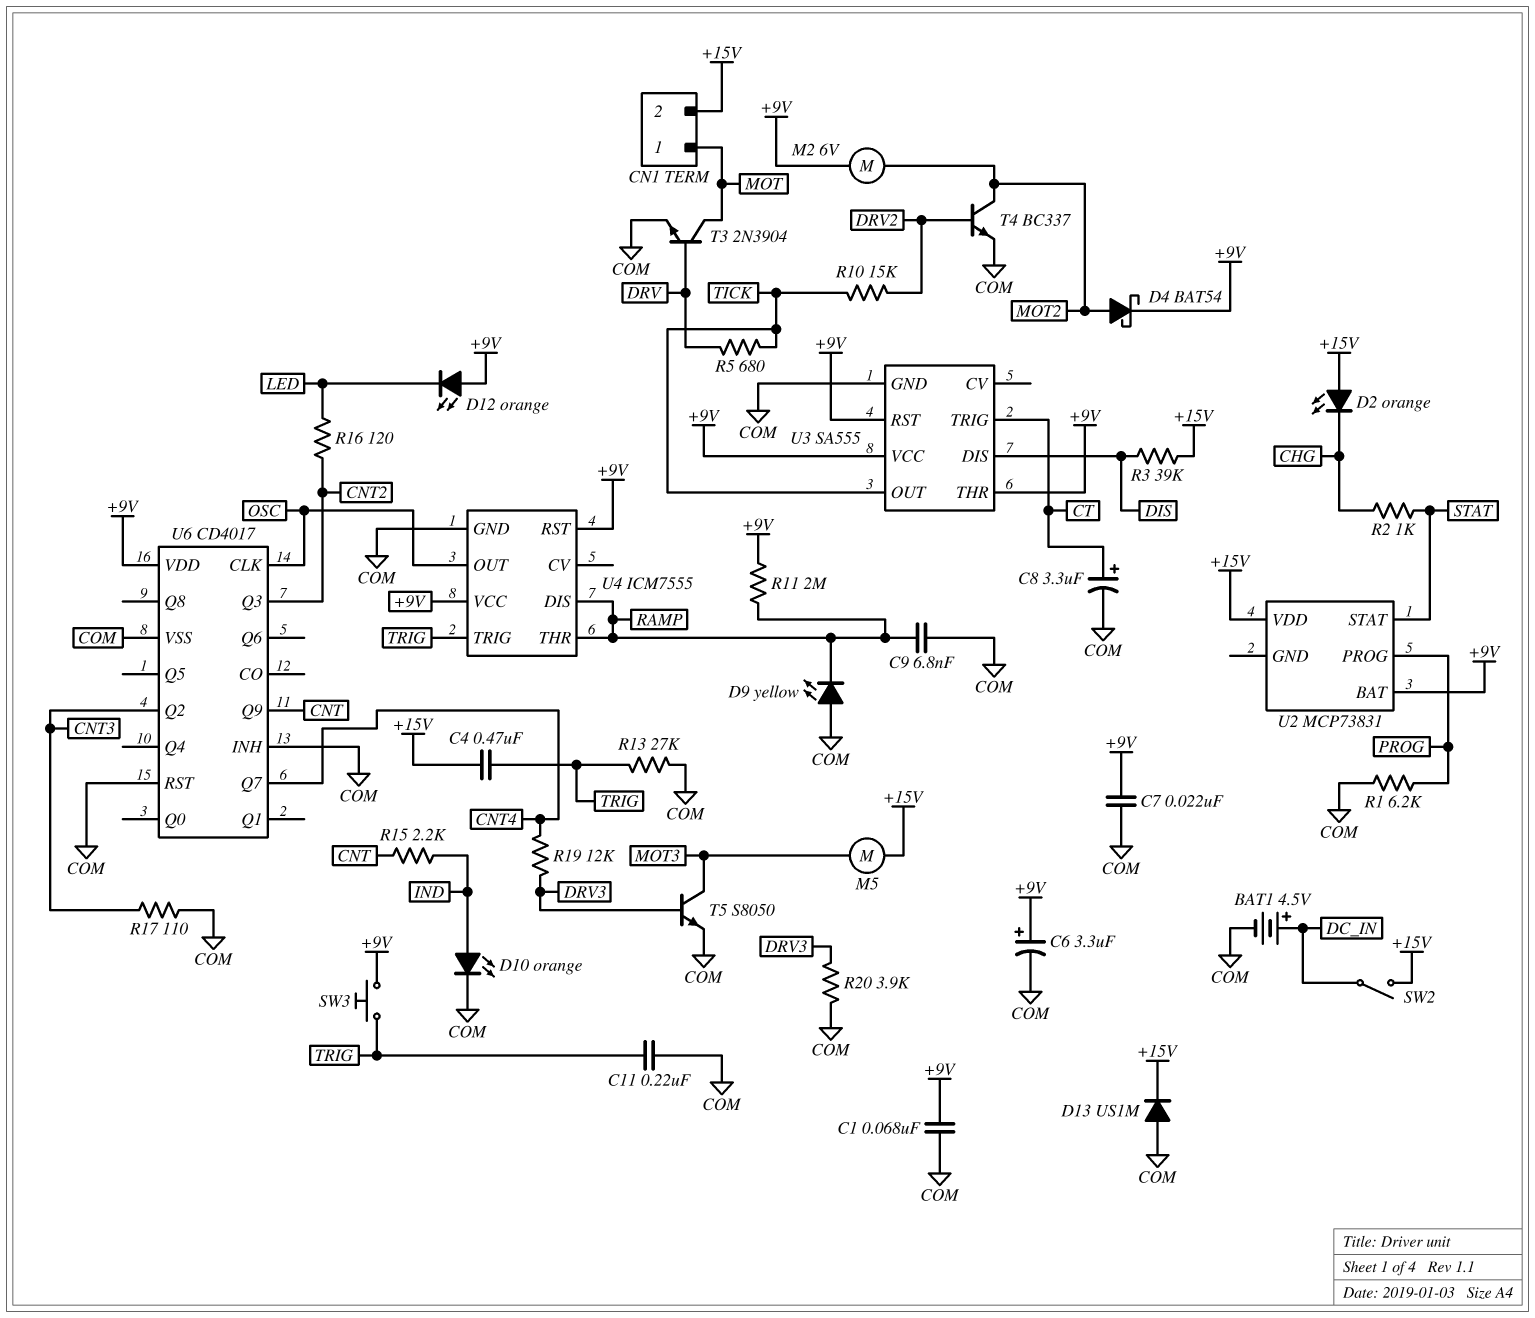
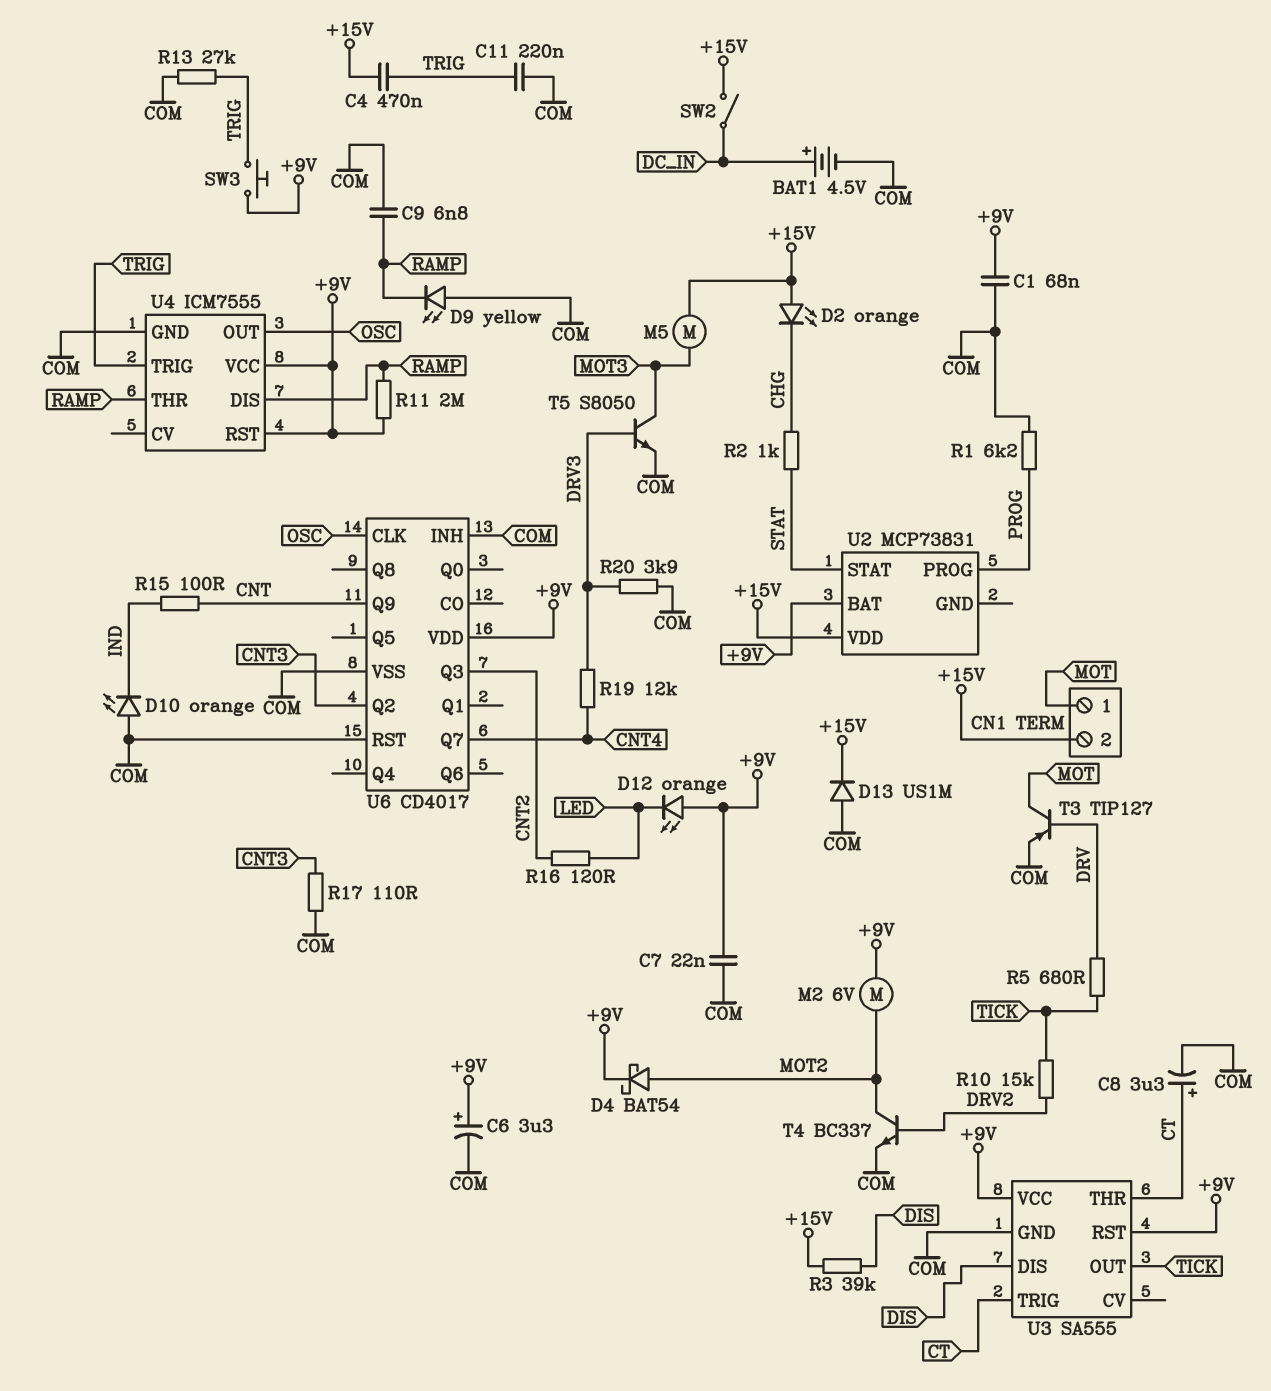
D10: LED orange (A IND, K COM) -> LED orange (A COM, K IND)
R15: 2.2k (CNT, IND) -> 100 (CNT, IND)
T3: NPN 2N3904 (B DRV, C MOT, E COM) -> PNP TIP127 (B DRV, C MOT, E COM)
U3 pin THR: +9V -> CT

